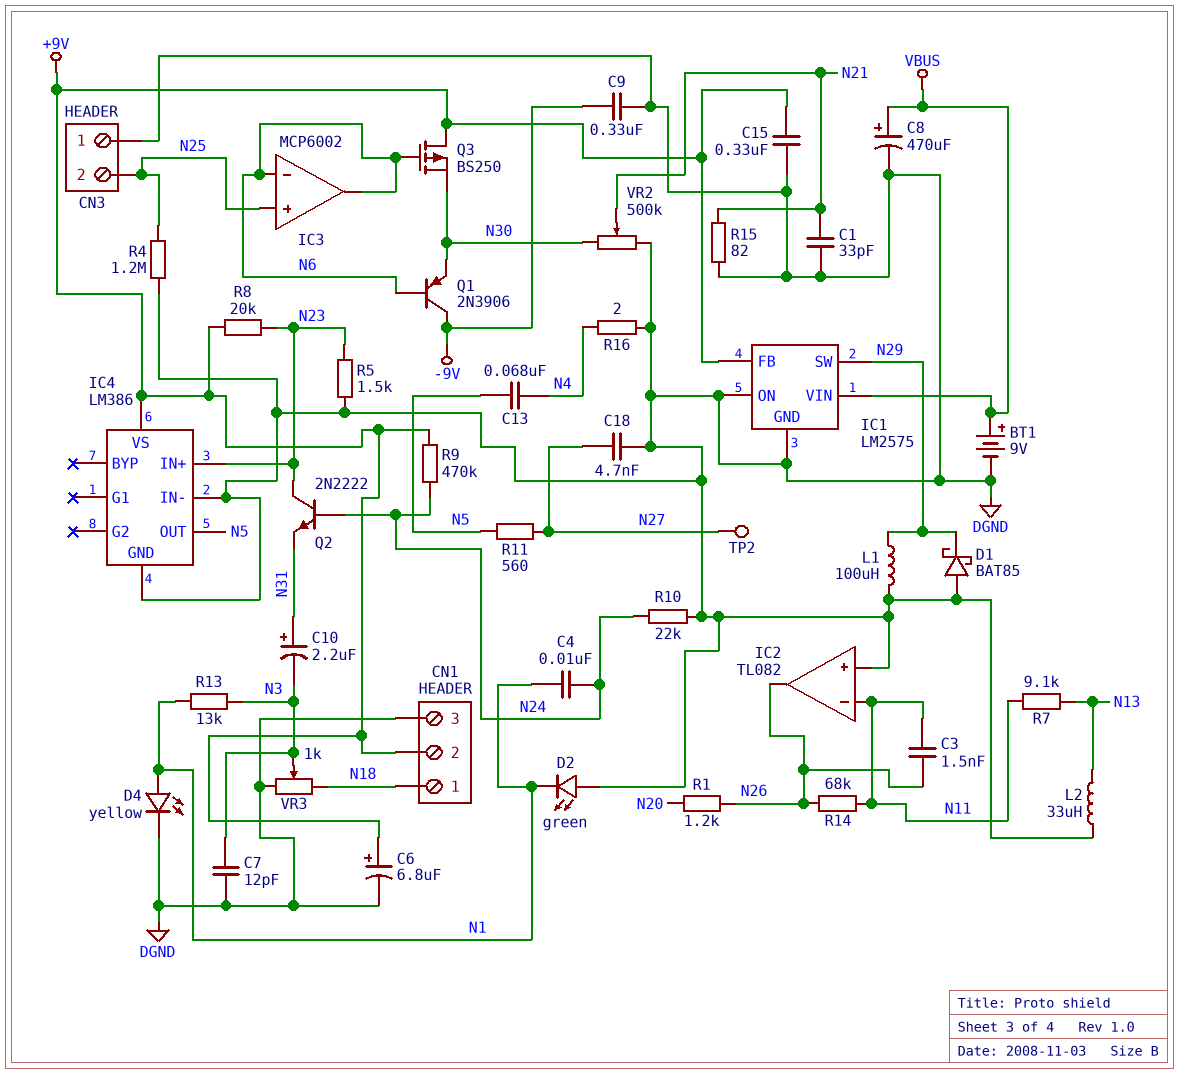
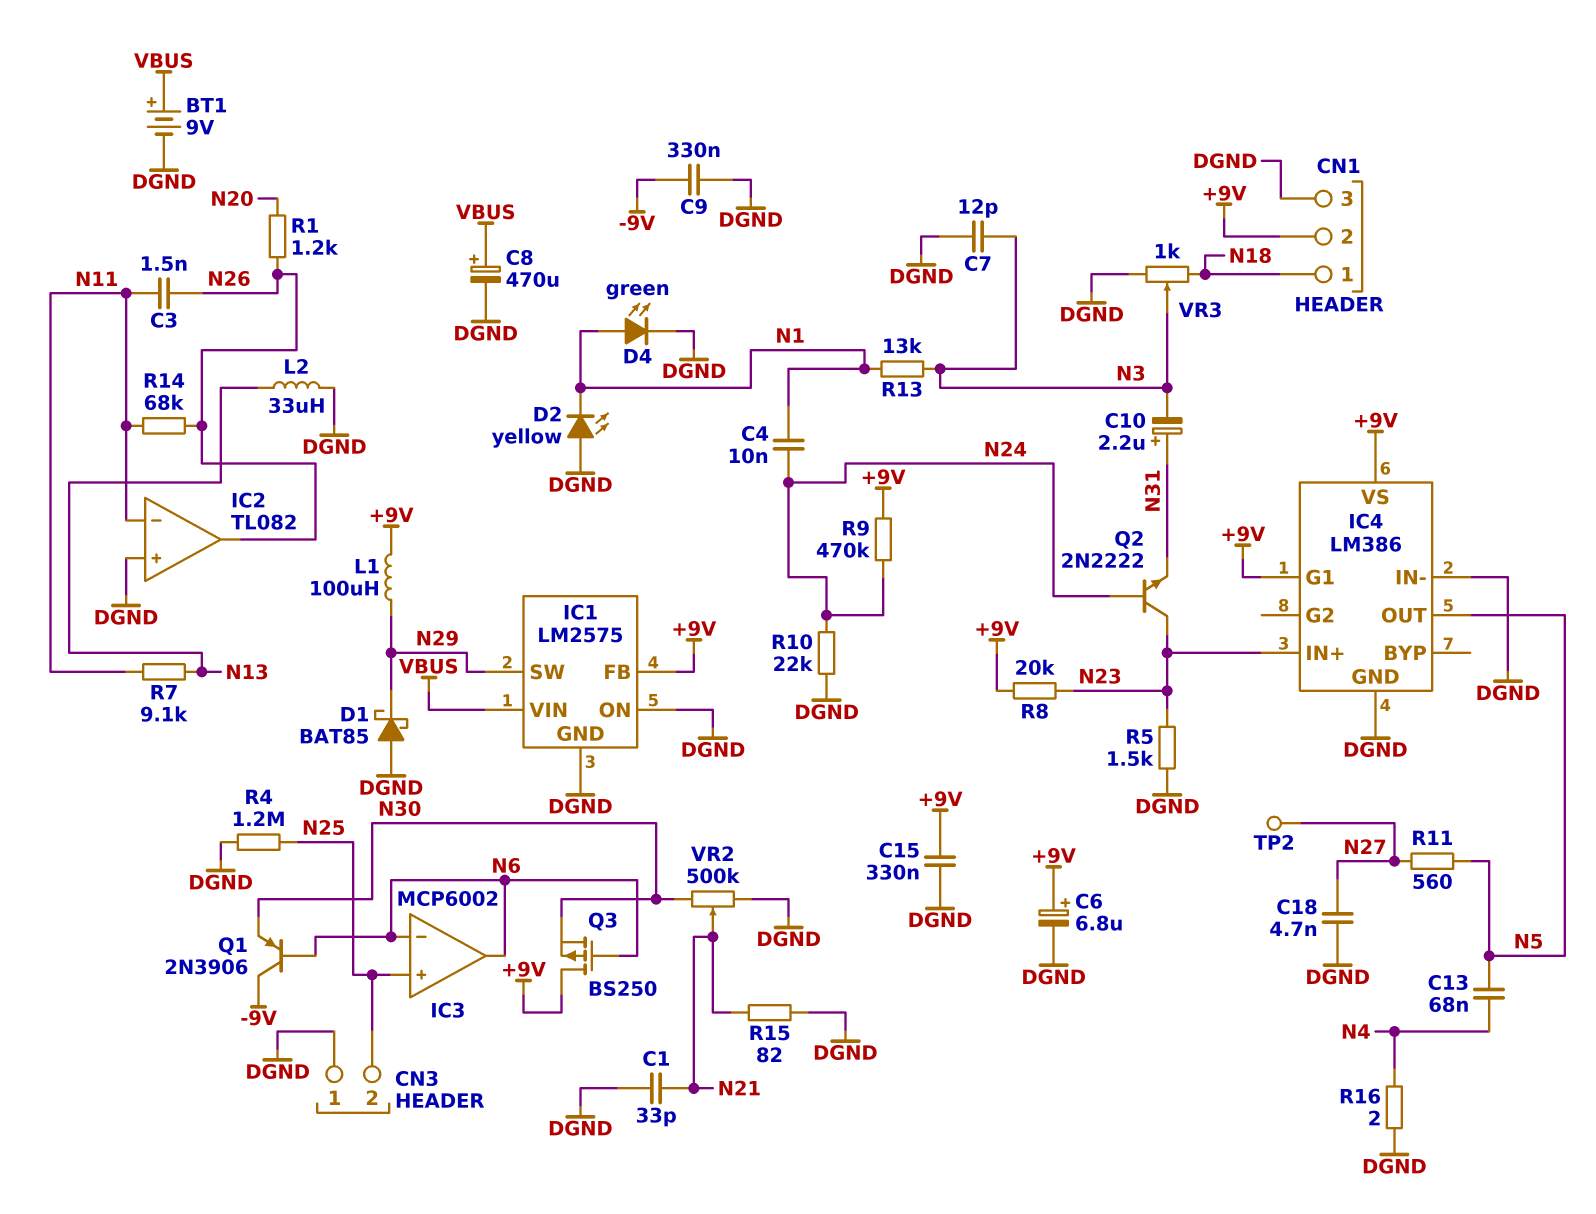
D2: LED green (A DGND, K N1) -> LED yellow (A DGND, K N1)
D4: LED yellow (A N1, K DGND) -> LED green (A N1, K DGND)
IC4 pin G1: none -> +9V
L1: 100uH (DGND, N29) -> 100uH (+9V, N29)

